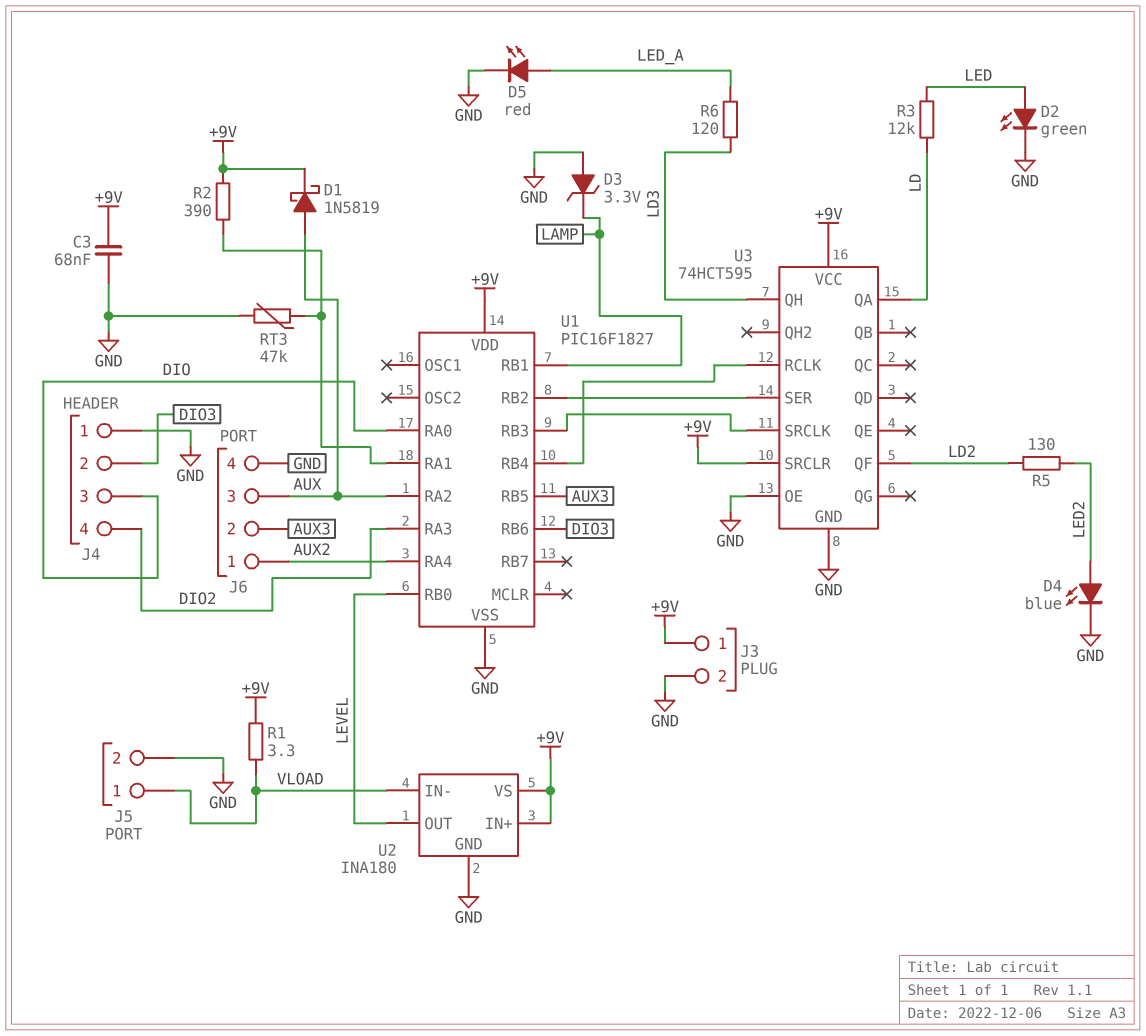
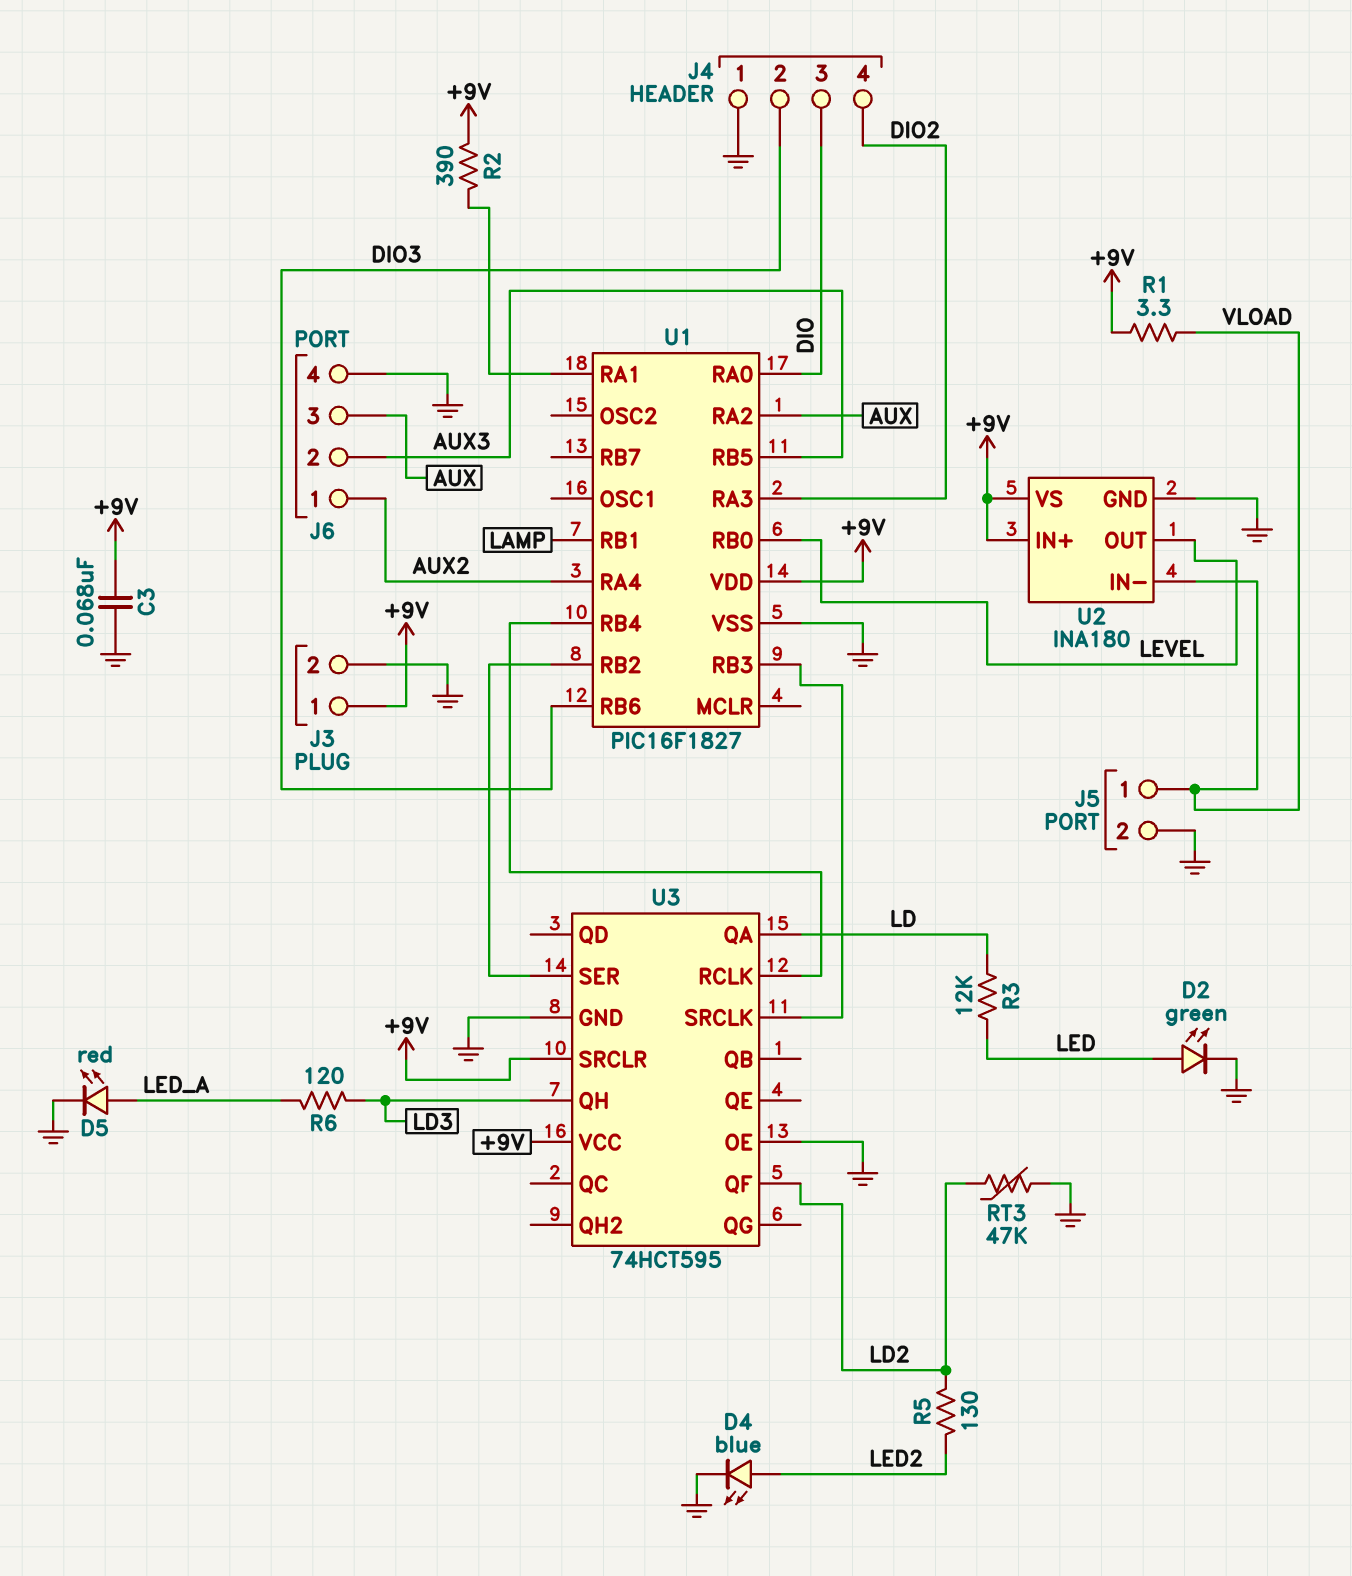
D1: schottky 1N5819 (A AUX, K +9V) -> none
D3: zener 3.3V (A GND, K LAMP) -> none
RT3: 47k (GND, U1/RA1) -> 47k (GND, LD2)

